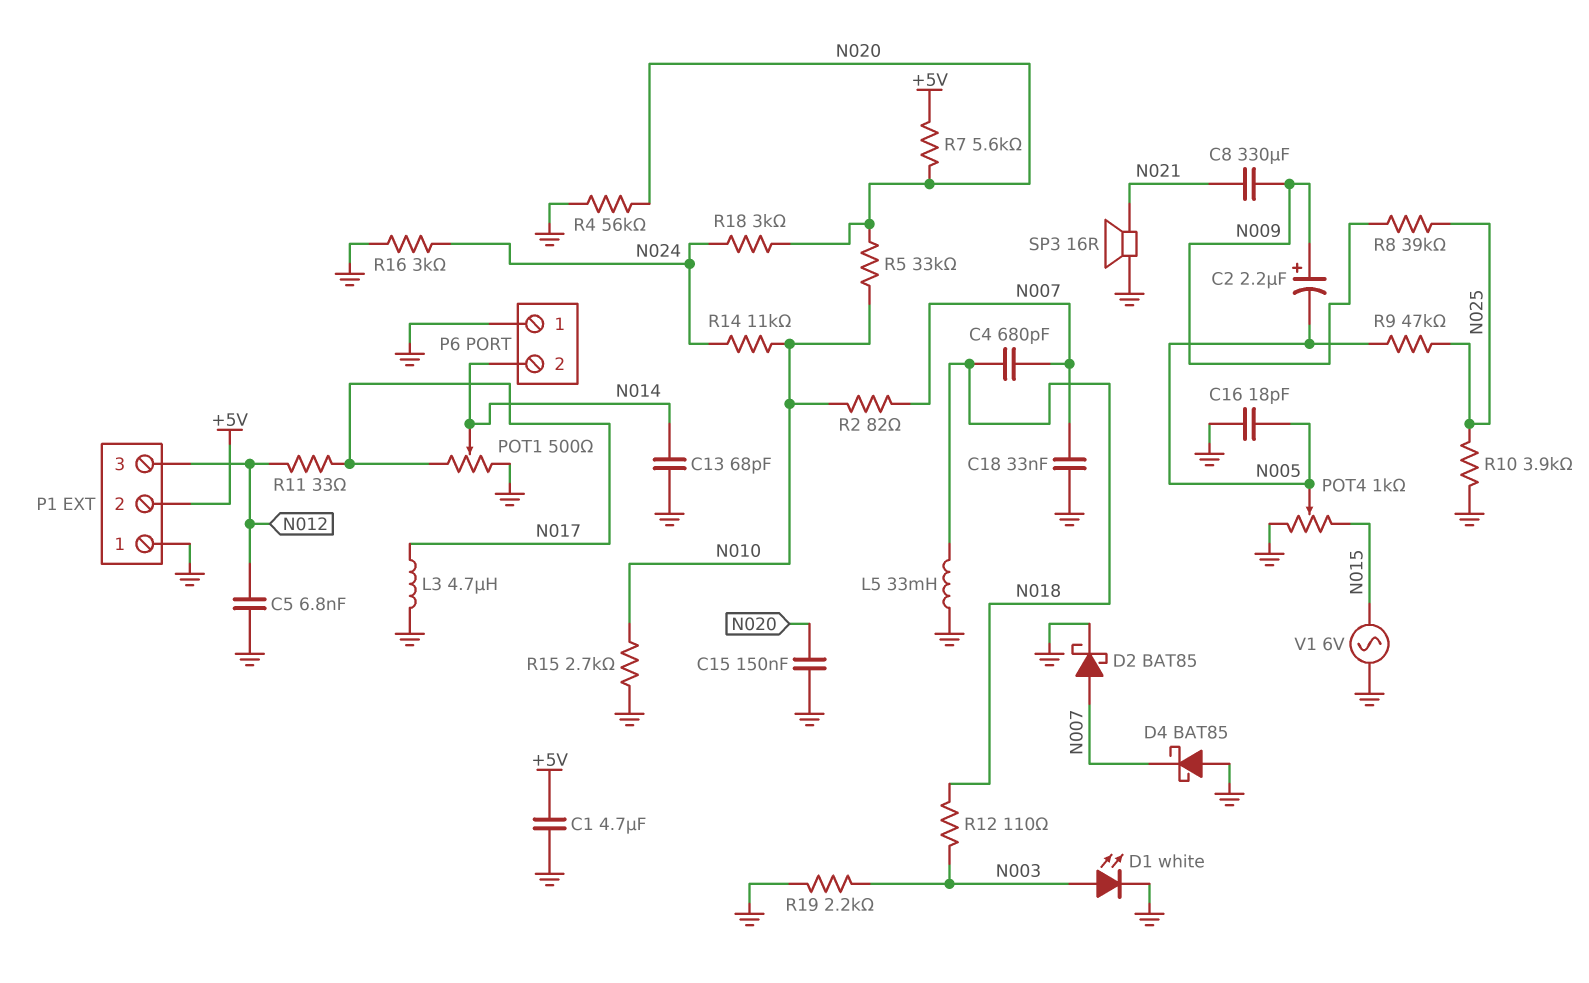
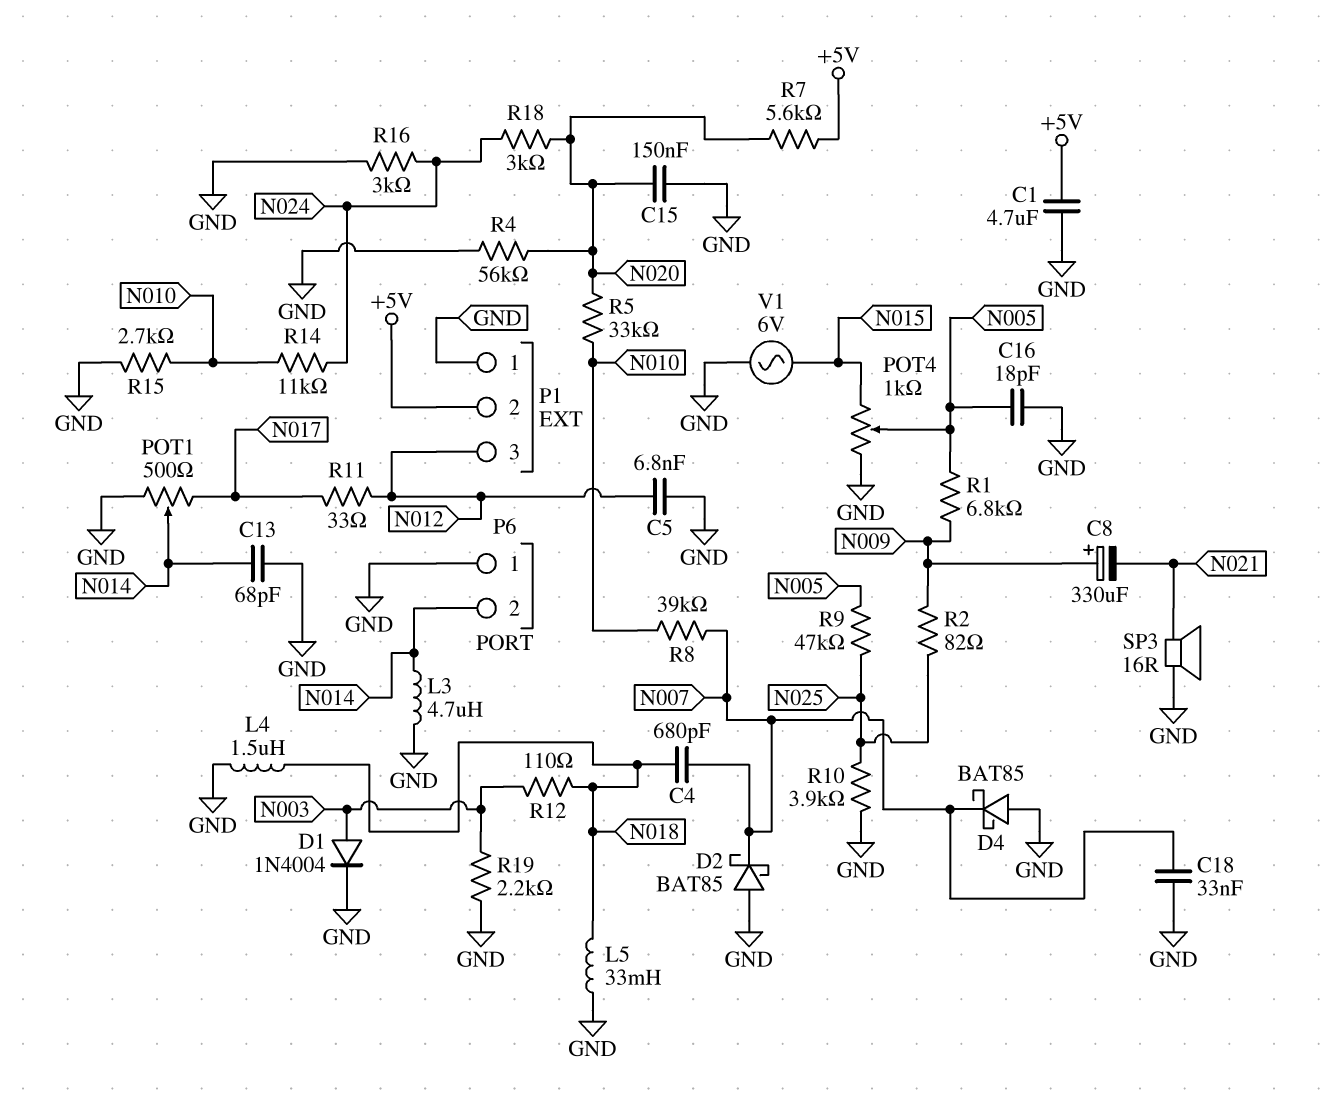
C2: 2.2uF (plus N009, minus N005) -> none
C8: 330uF (N009, N021) -> 330uF (plus N009, minus N021)
D1: LED white (A N003, K GND) -> diode 1N4004 (A N003, K GND)
D2: schottky BAT85 (A N007, K GND) -> schottky BAT85 (A GND, K N007)
L3: 4.7uH (GND, N017) -> 4.7uH (GND, N014)
L4: none -> 1.5uH (GND, N018)
R1: none -> 6.8k (N005, N009)
R2: 82 (N007, N010) -> 82 (N009, N025)
R8: 39k (N009, N025) -> 39k (N007, N010)

